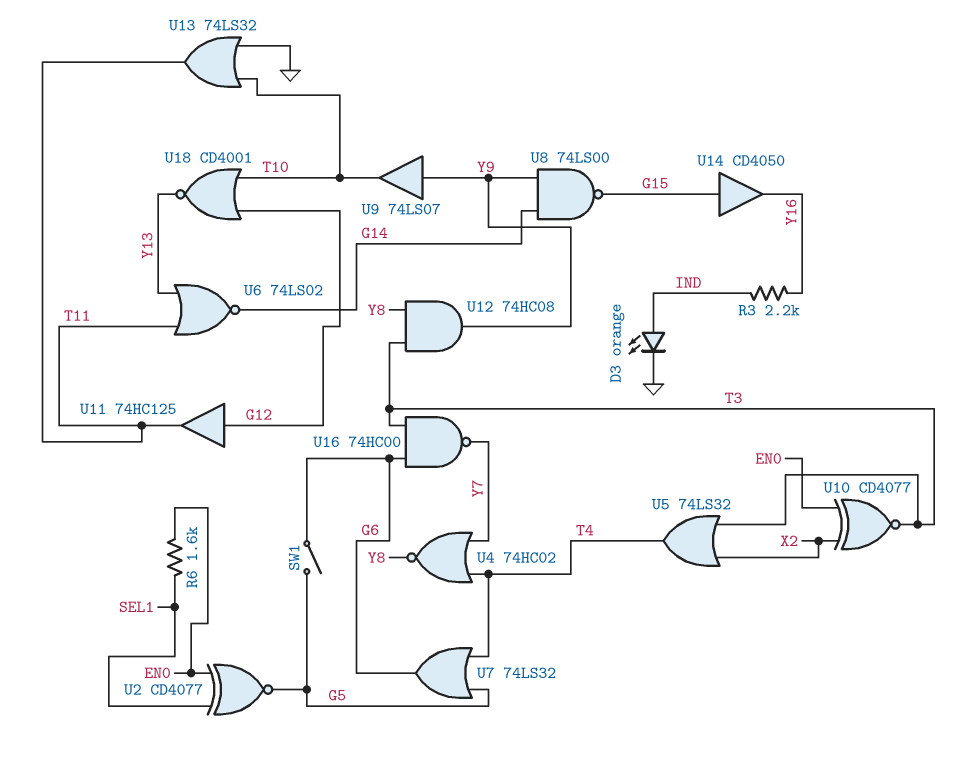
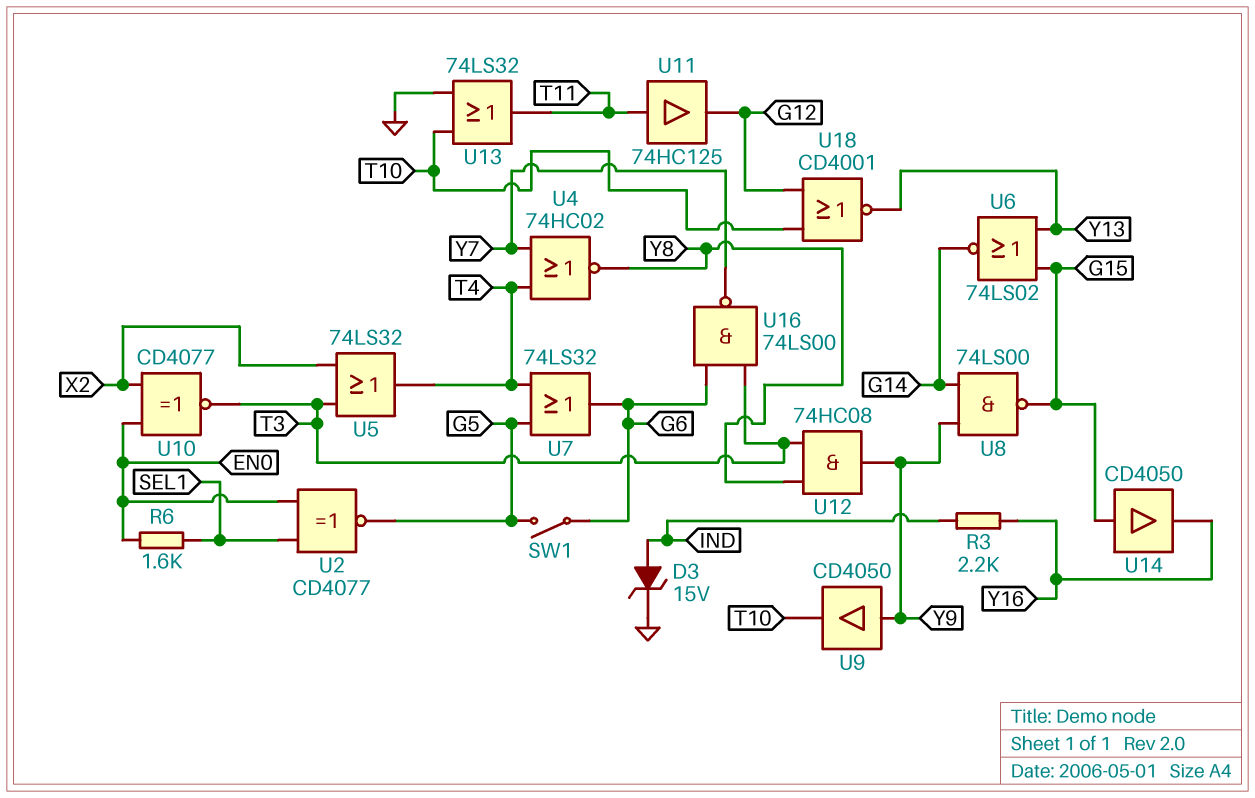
D3: LED orange (A IND, K GND) -> zener 15V (A IND, K GND)
U6: NOR 74LS02 (in T11, in Y13, out G14) -> NOR 74LS02 (in G15, in Y13, out G14)
U9: buffer 74LS07 (in Y9, out T10) -> buffer CD4050 (in Y9, out T10)
U11: buffer 74HC125 (in G12, out T11) -> buffer 74HC125 (in T11, out G12)
U16: NAND 74HC00 (in G6, in T3, out Y7) -> NAND 74LS00 (in G6, in T3, out Y7)

